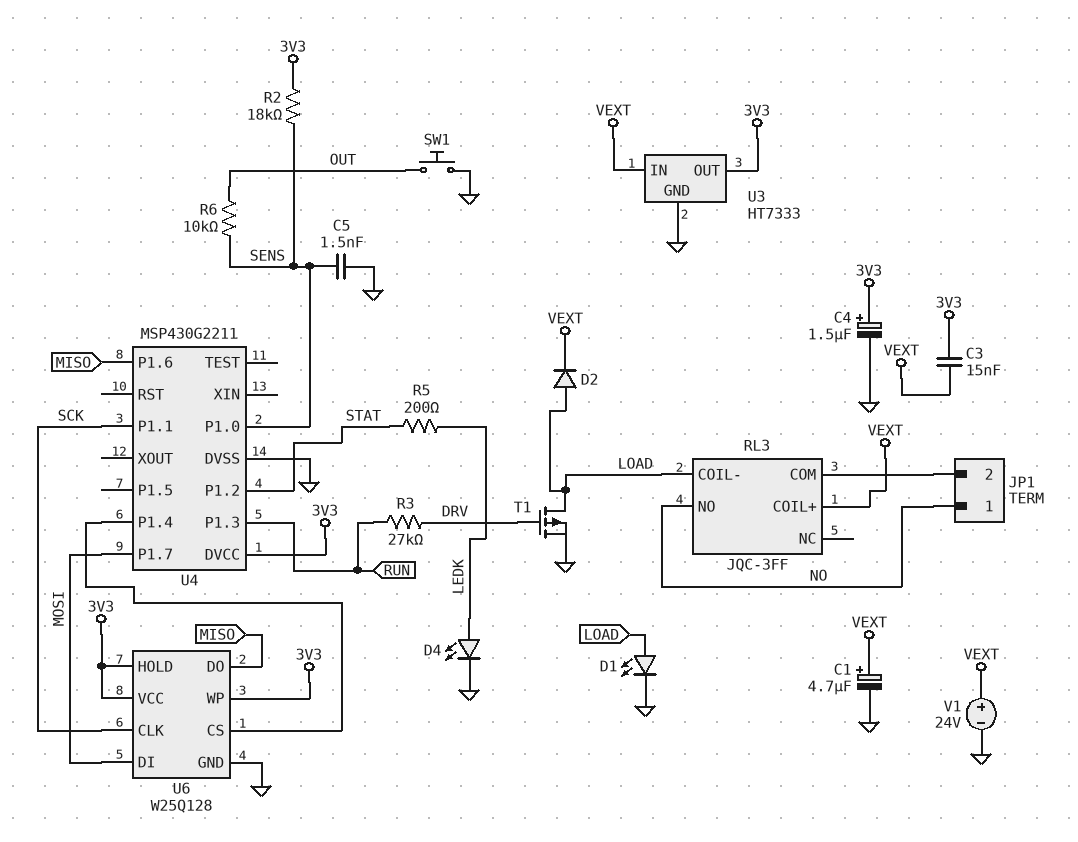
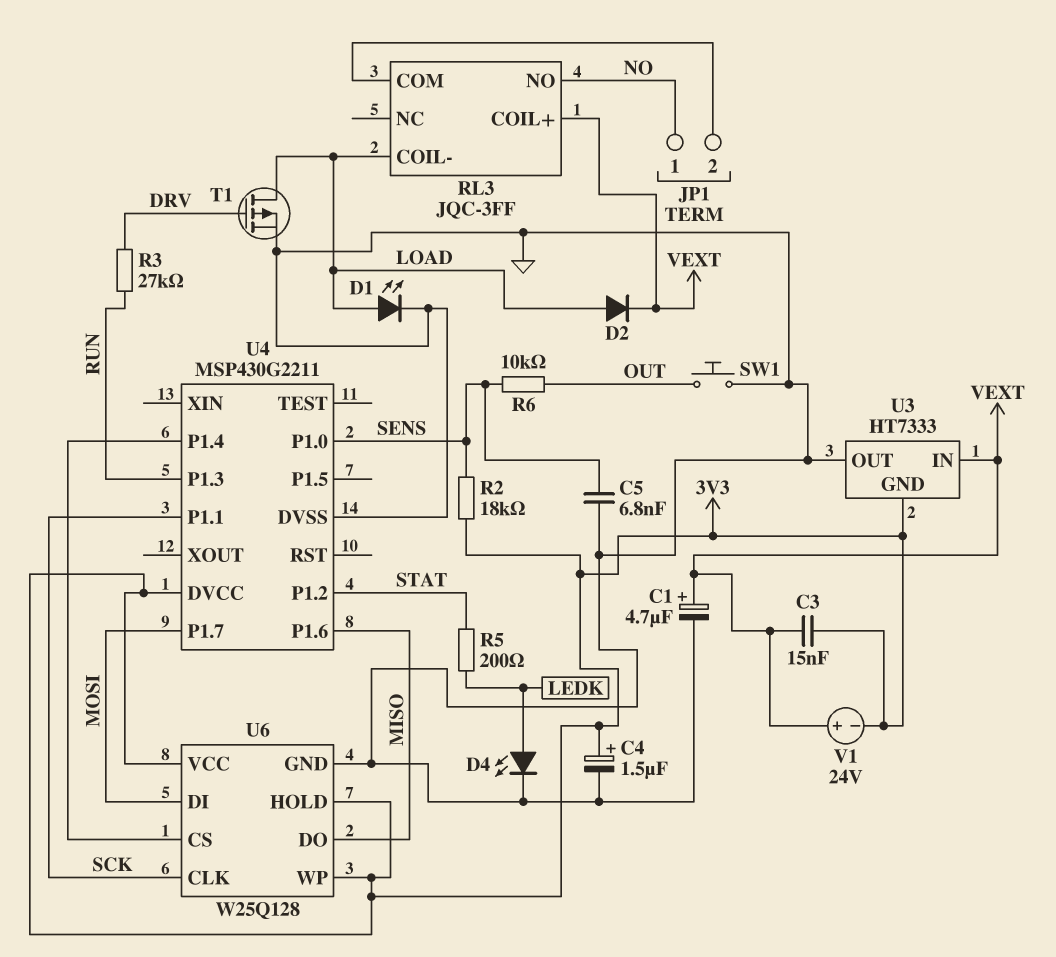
C5: 1.5nF (GND, SENS) -> 6.8nF (GND, SENS)
U3 pin GND: GND -> 3V3
U3 pin OUT: 3V3 -> GND
V1: 24V (plus VEXT, minus GND) -> 24V (plus VEXT, minus 3V3)

